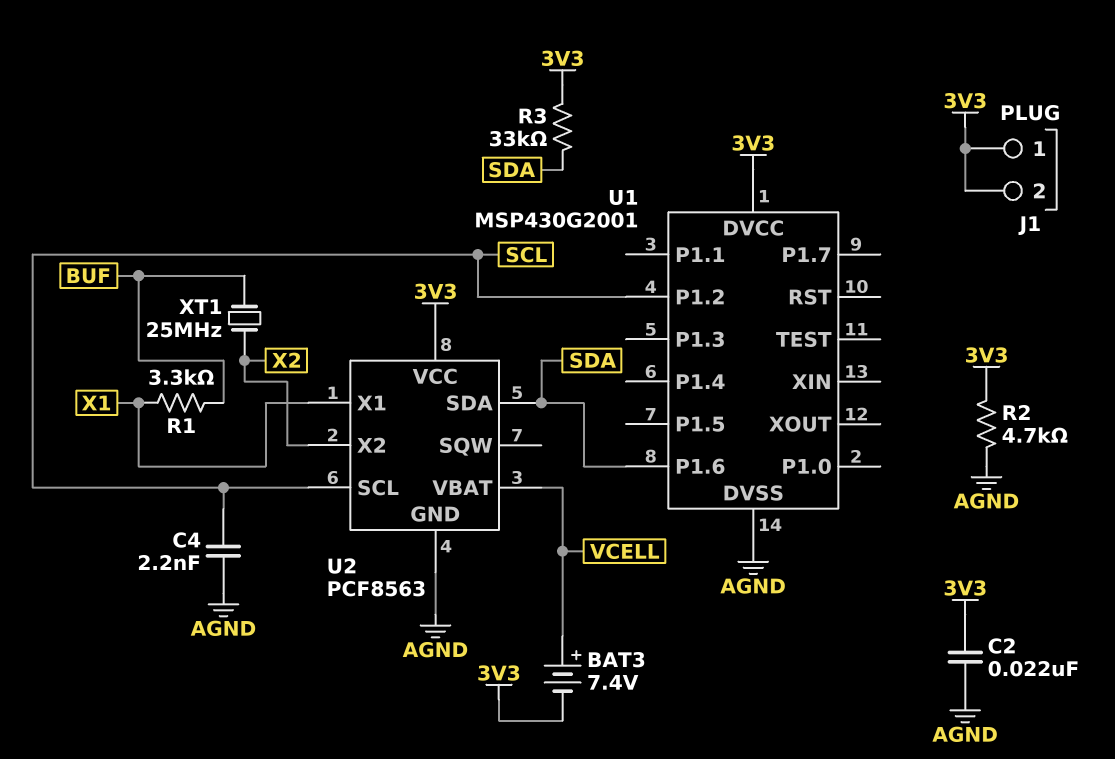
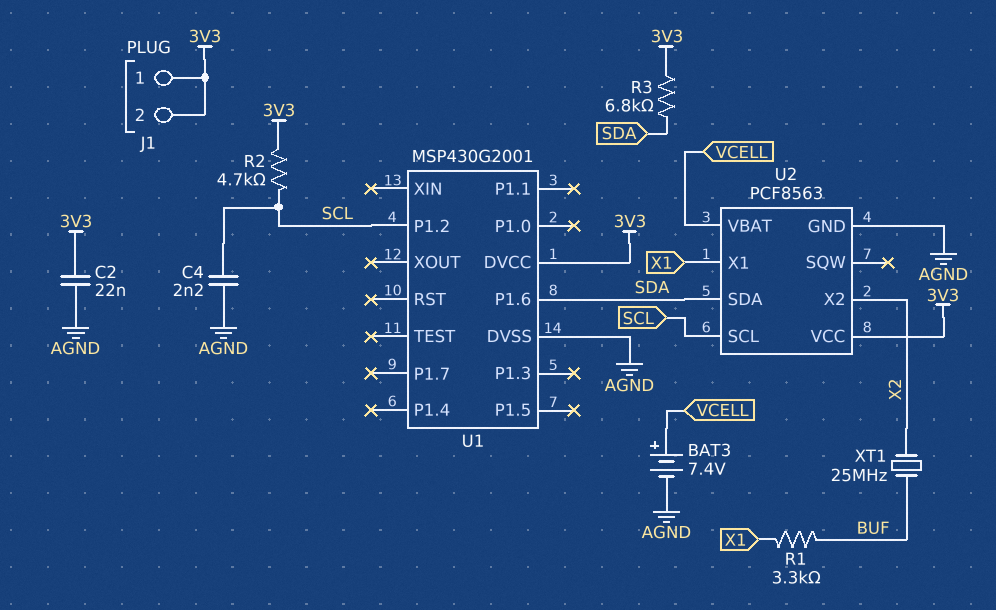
BAT3: 7.4V (plus VCELL, minus 3V3) -> 7.4V (plus VCELL, minus AGND)
R2: 4.7k (3V3, AGND) -> 4.7k (3V3, SCL)
R3: 33k (3V3, SDA) -> 6.8k (3V3, SDA)

